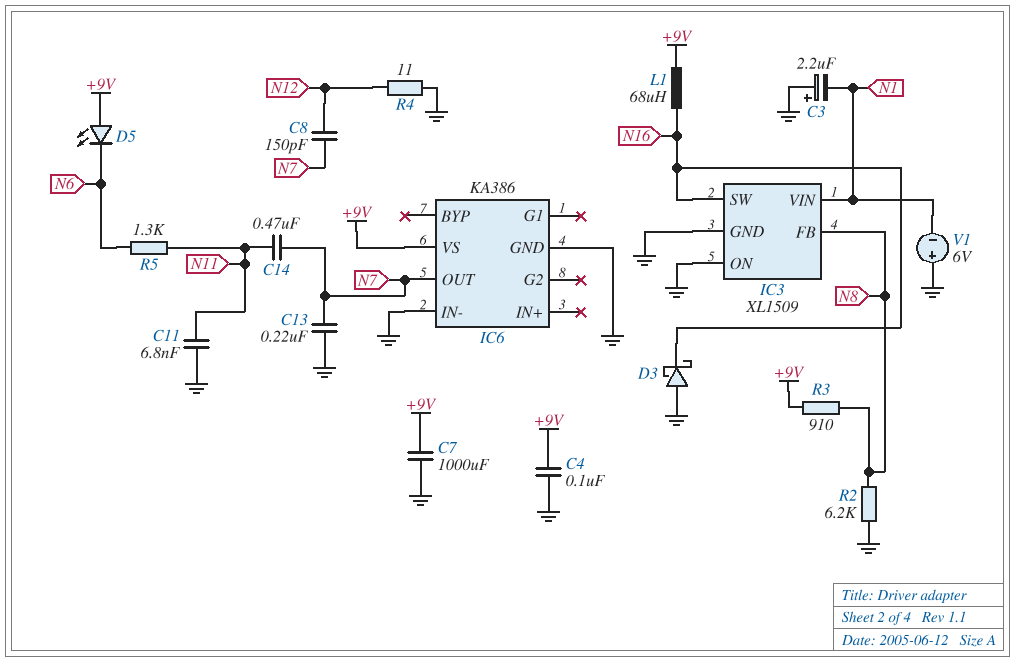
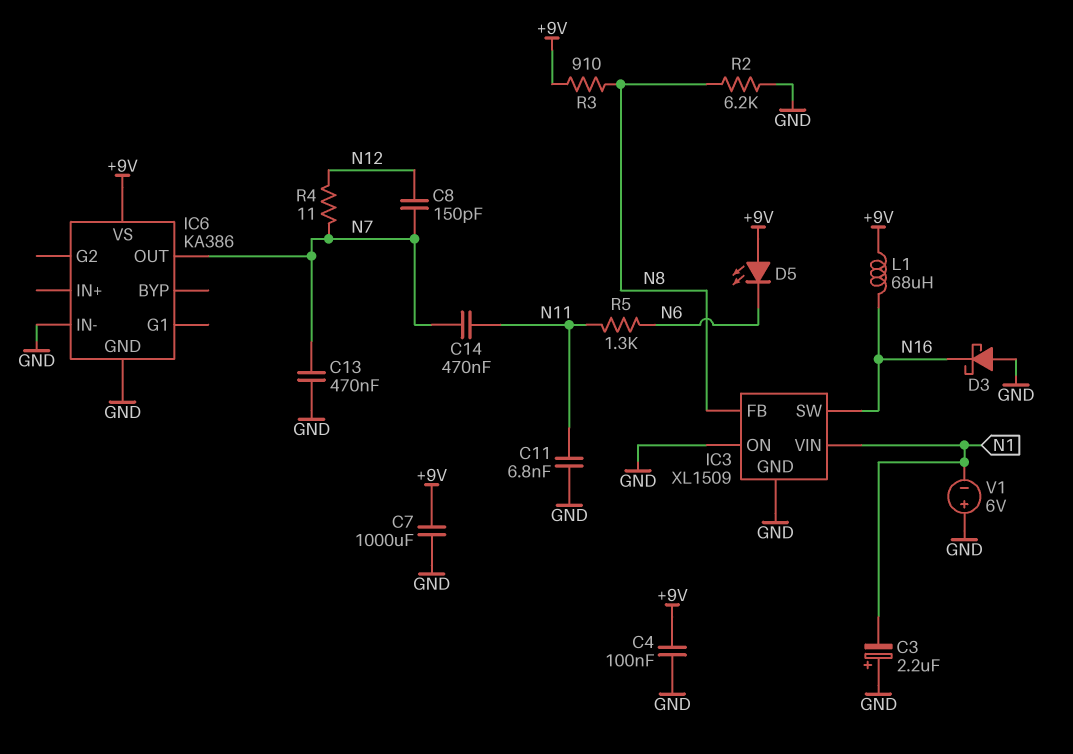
C13: 220nF (GND, N7) -> 470nF (GND, N7)
R4: 11 (GND, N12) -> 11 (N7, N12)

